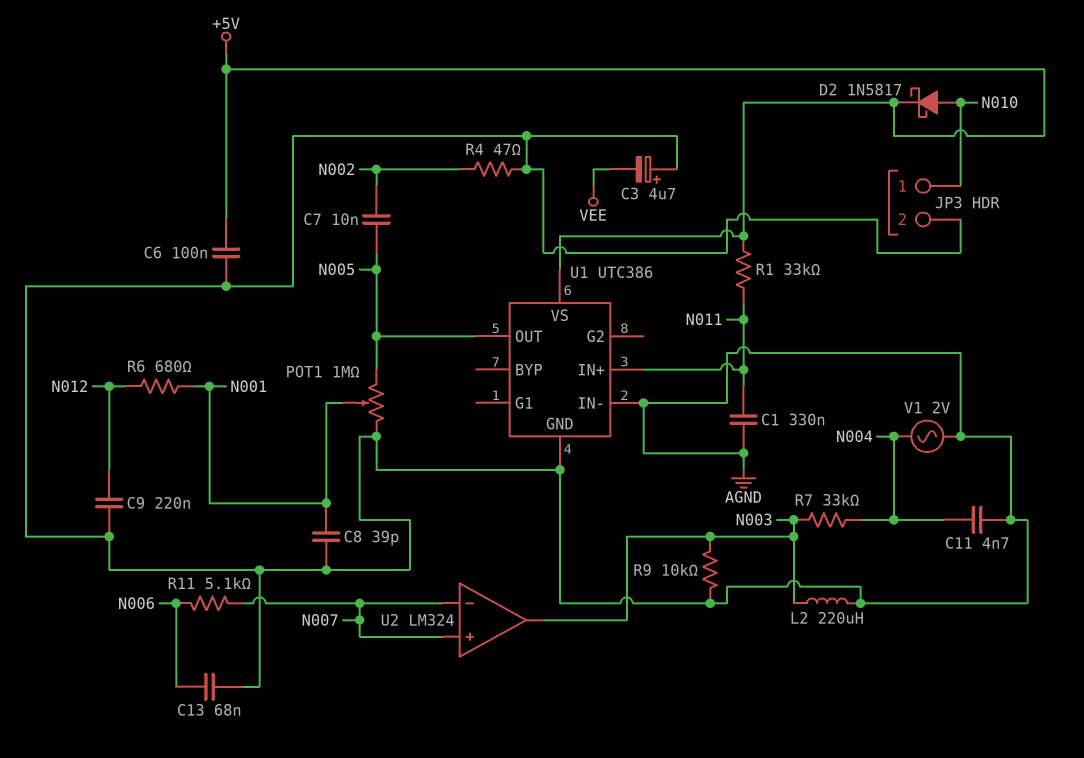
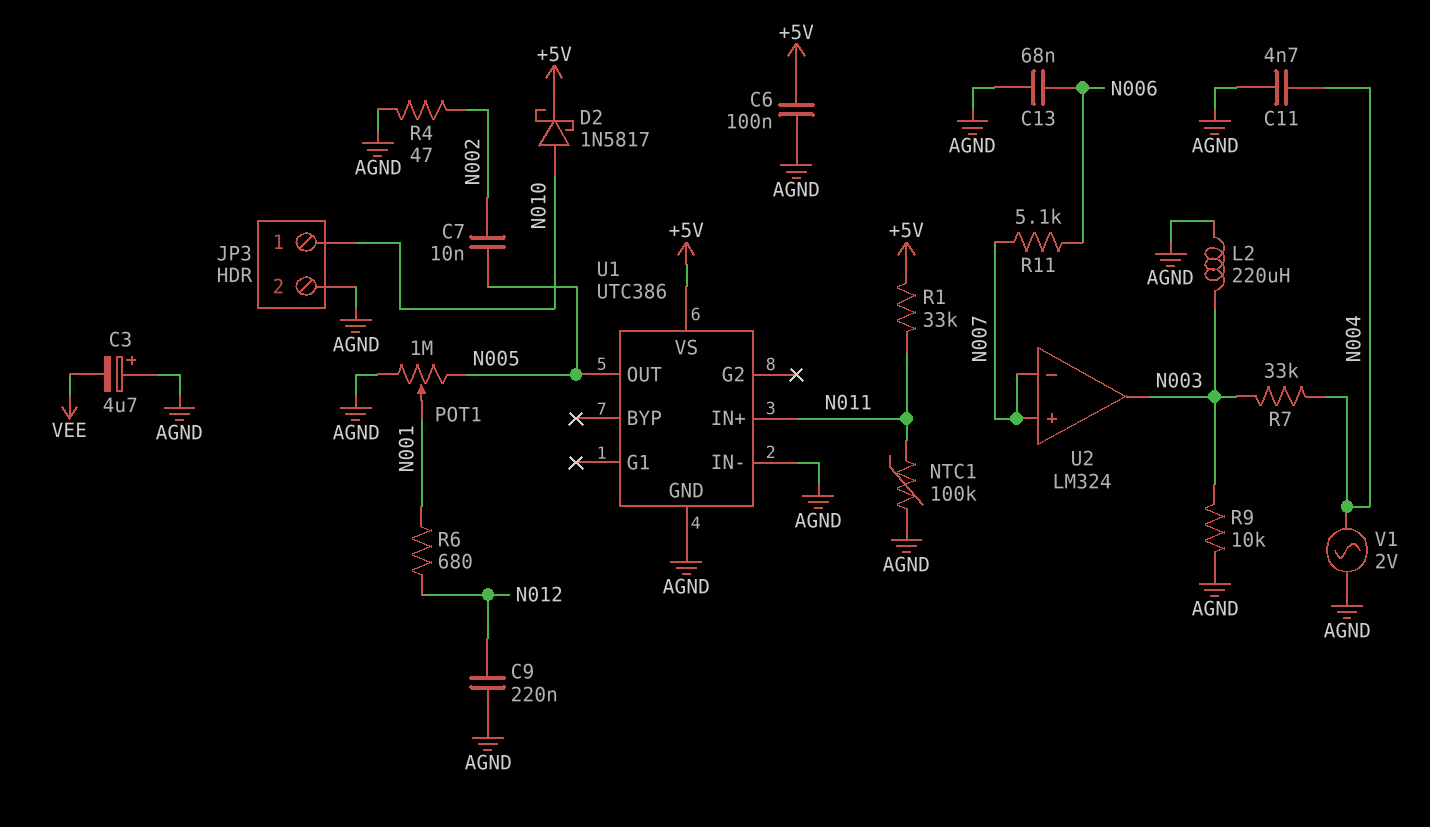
C1: 330nF (AGND, N011) -> none
C8: 39pF (AGND, N001) -> none
NTC1: none -> 100k (AGND, N011)

